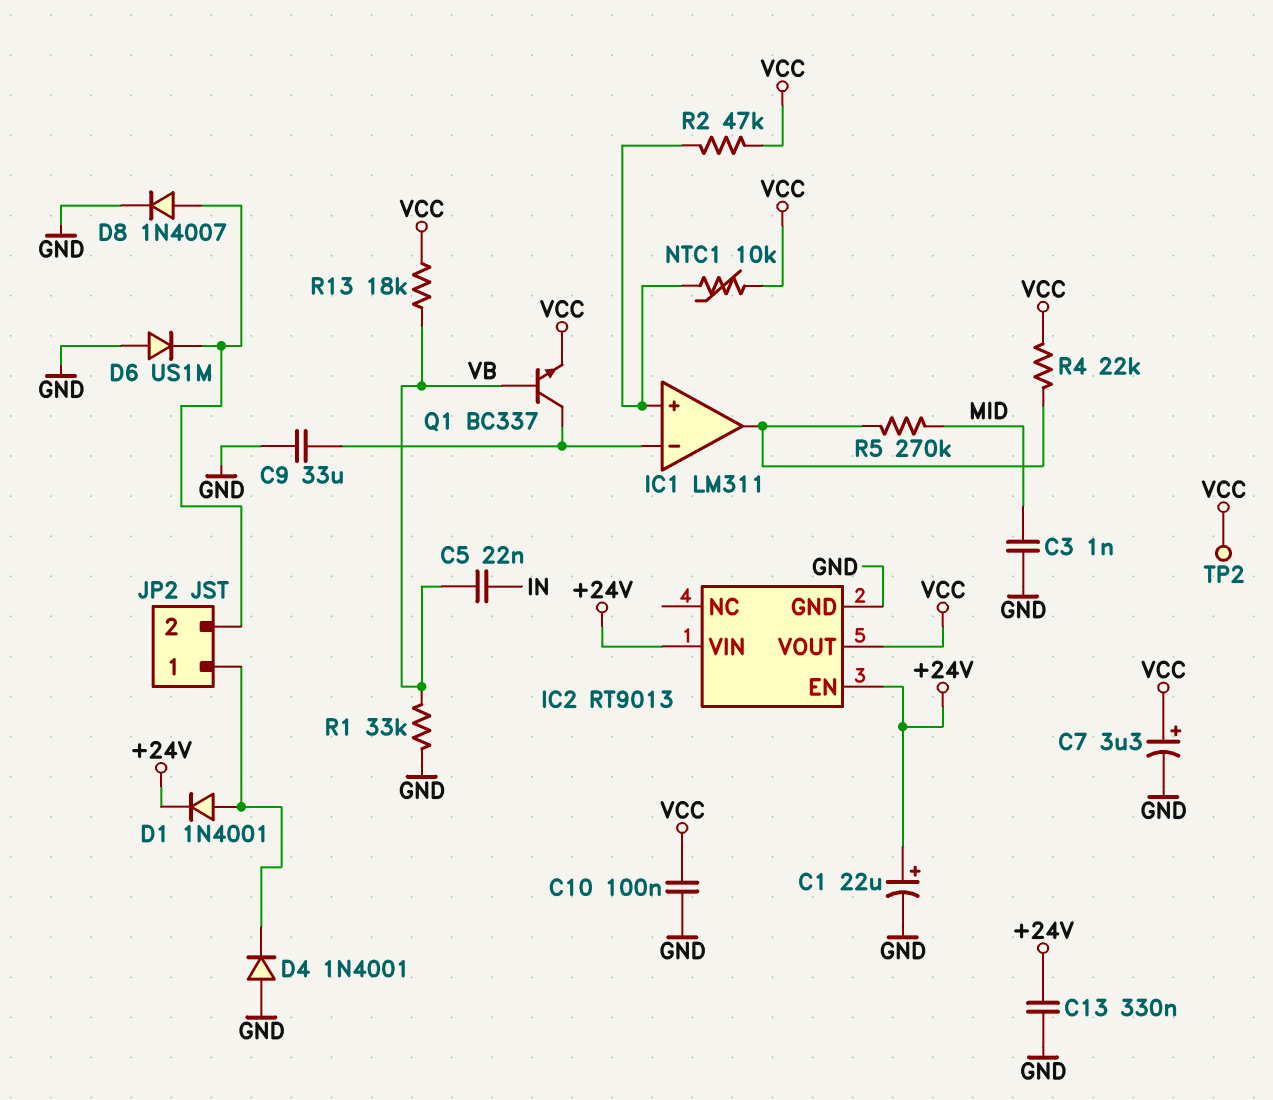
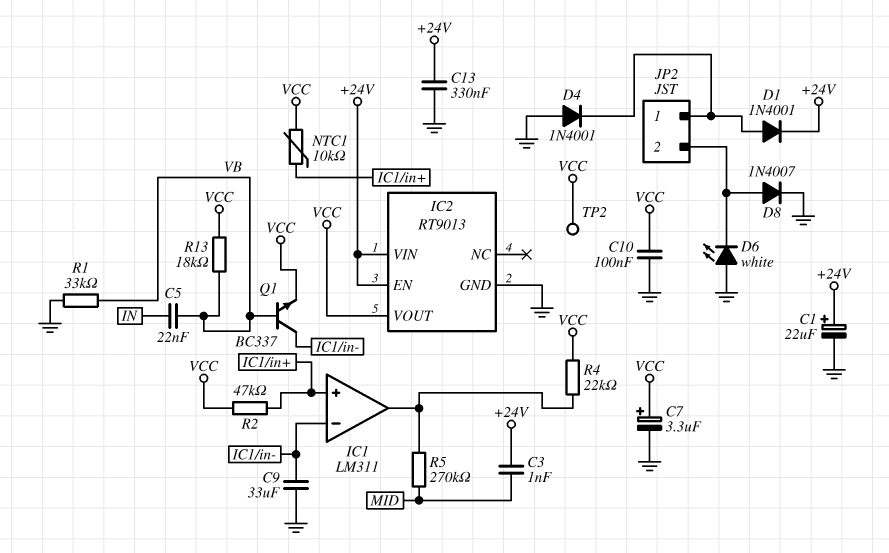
C3: 1nF (GND, MID) -> 1nF (+24V, MID)
D6: diode US1M (A GND, K JP2/2) -> LED white (A GND, K JP2/2)

